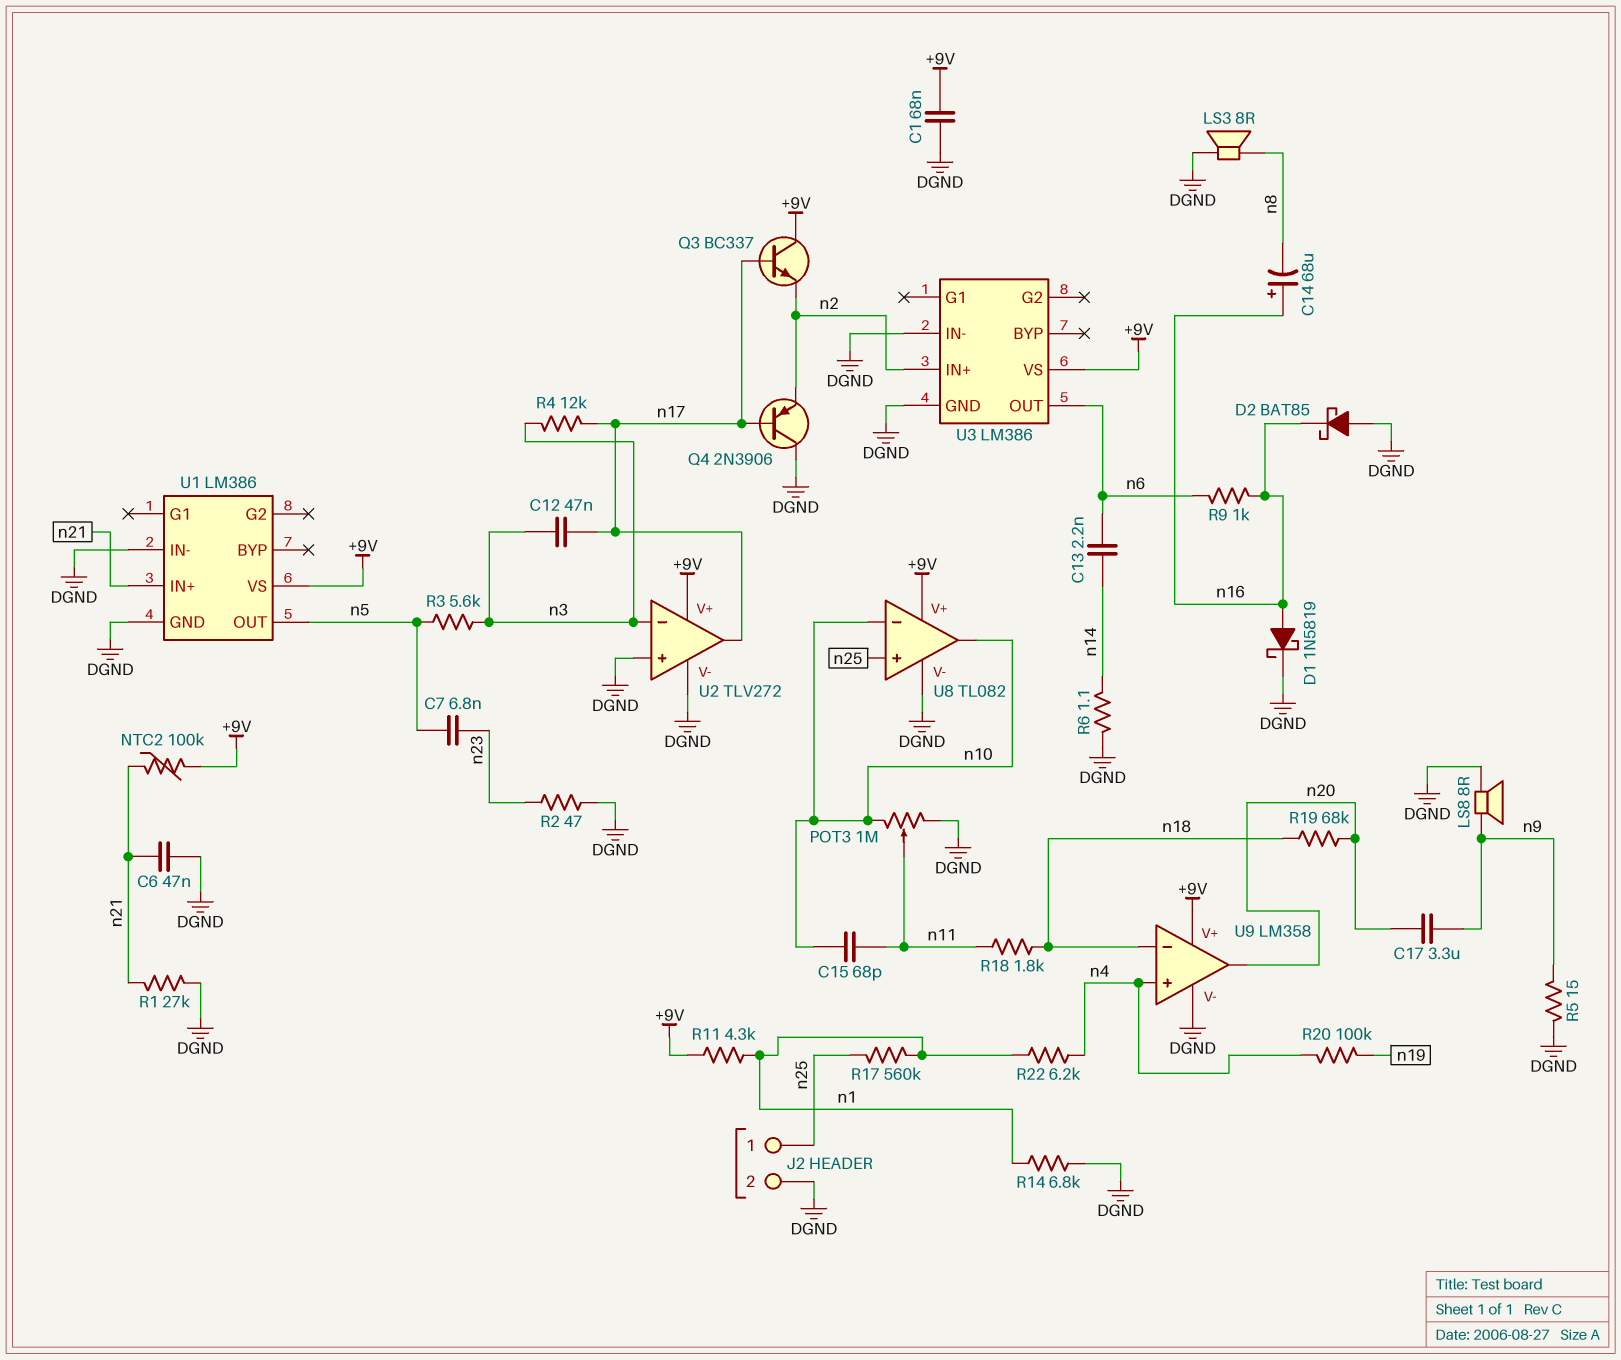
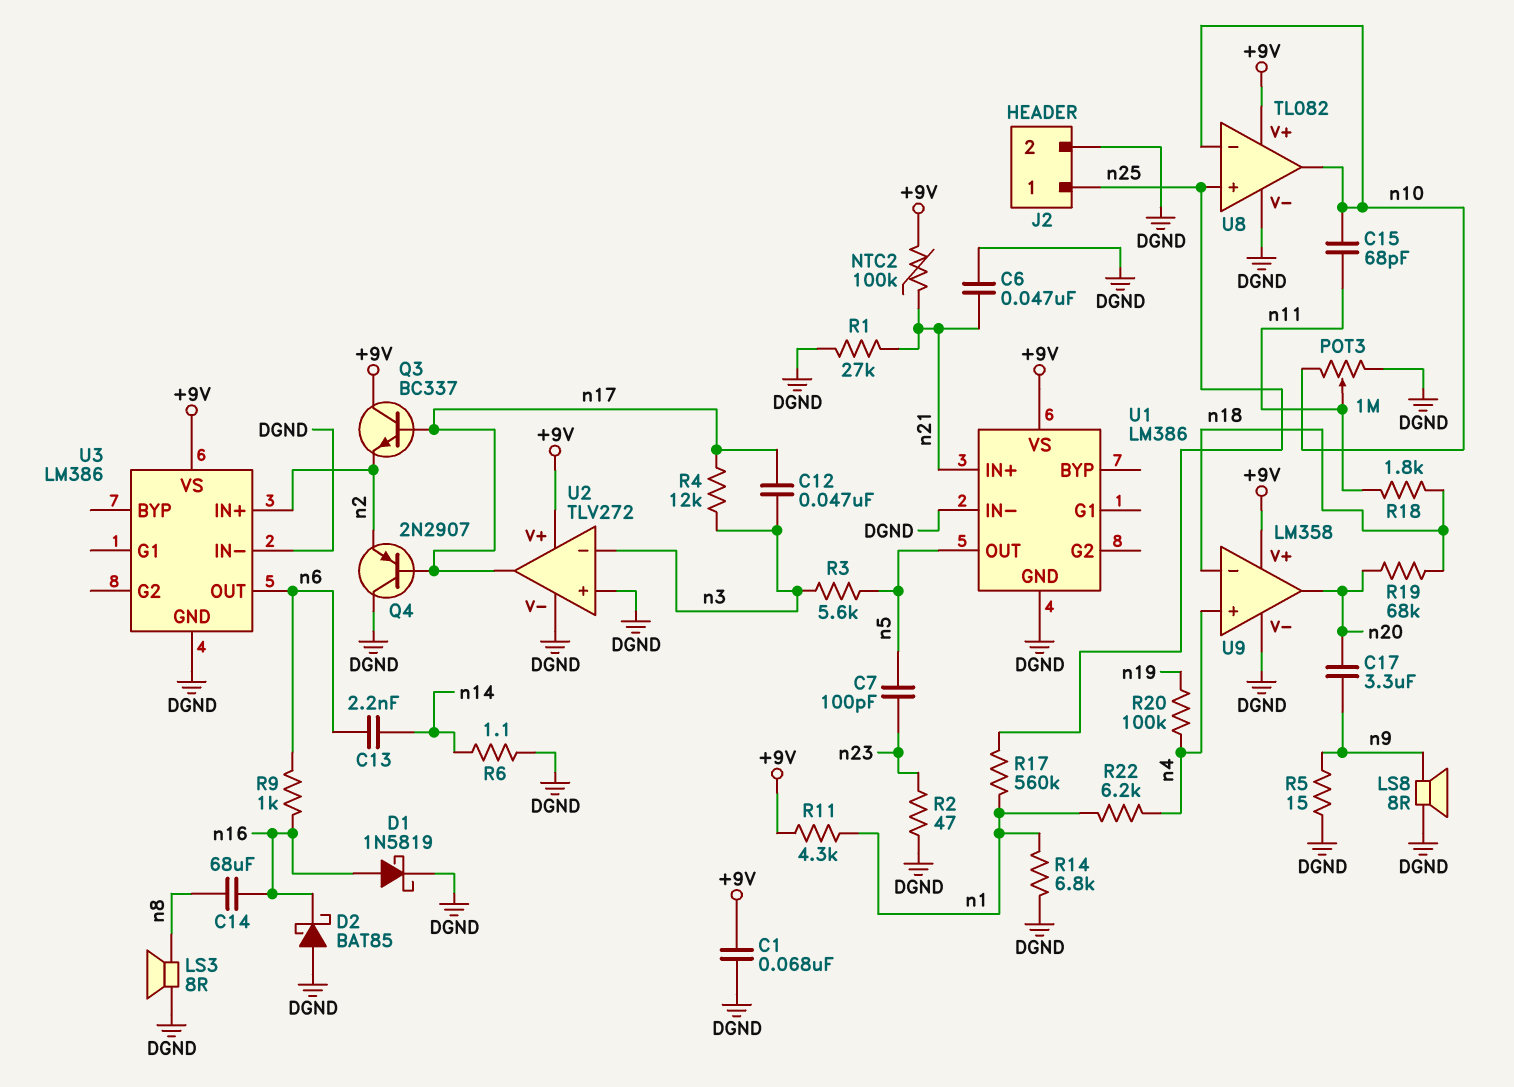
C7: 6.8nF (n5, n23) -> 100pF (n5, n23)
C14: 68uF (plus n16, minus n8) -> 68uF (n8, n16)
Q4: PNP 2N3906 (B n17, C DGND, E n2) -> PNP 2N2907 (B n17, C DGND, E n2)

